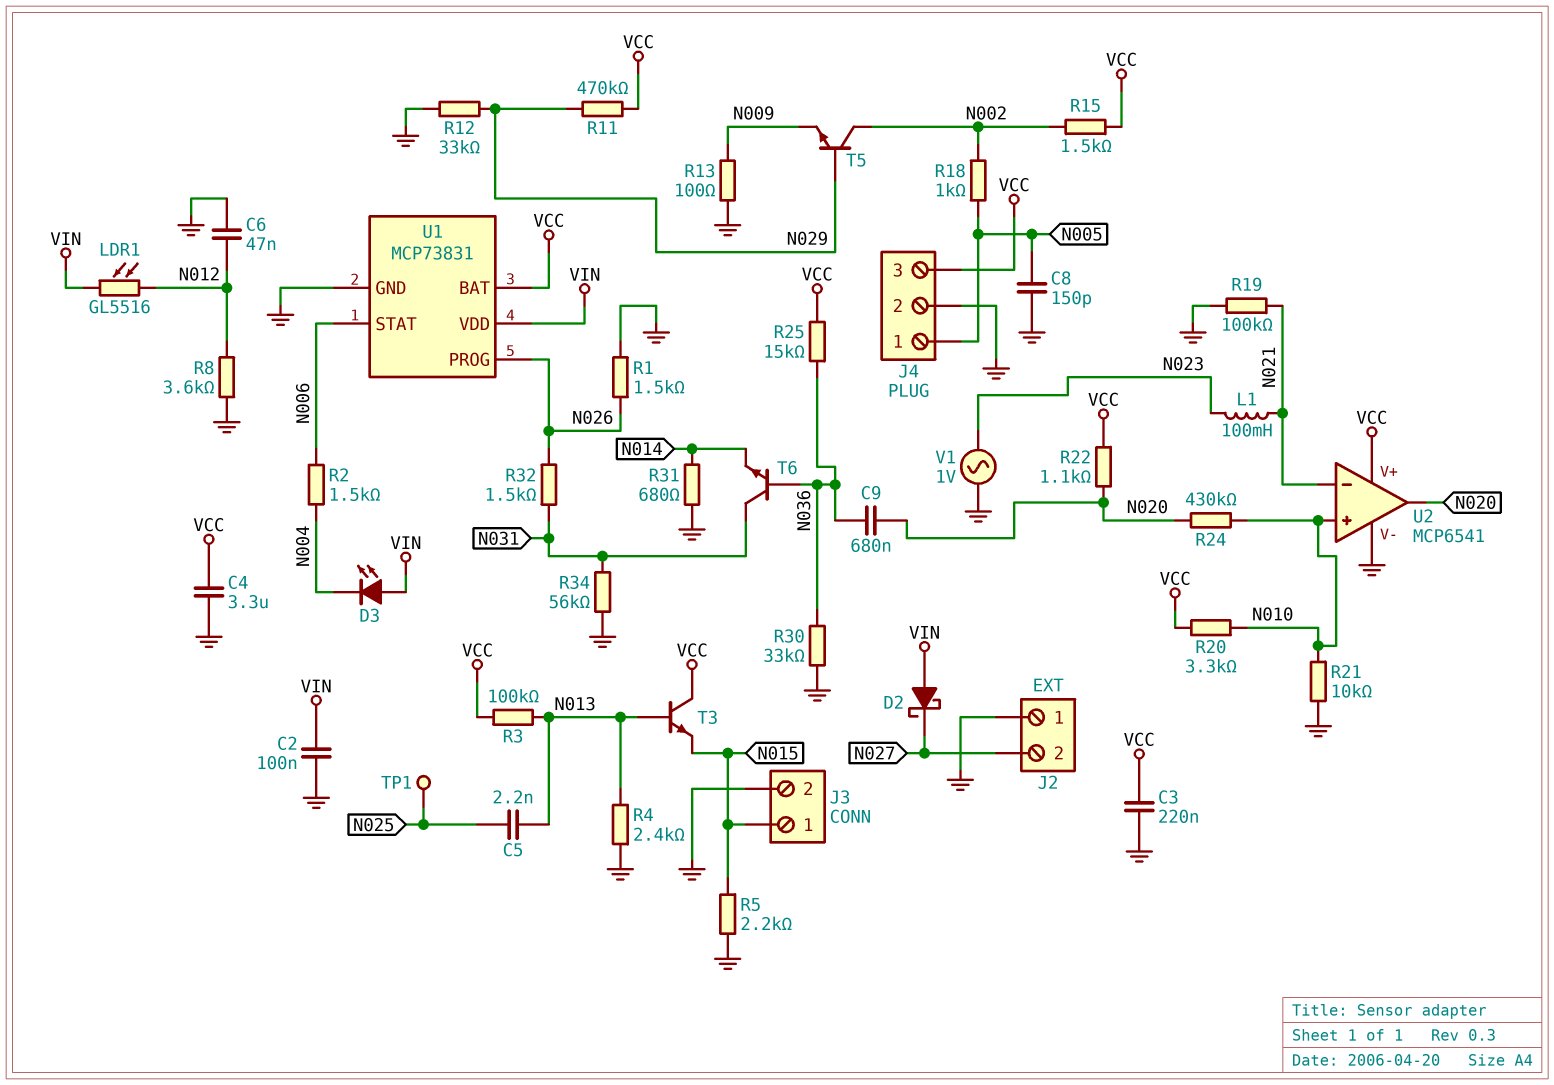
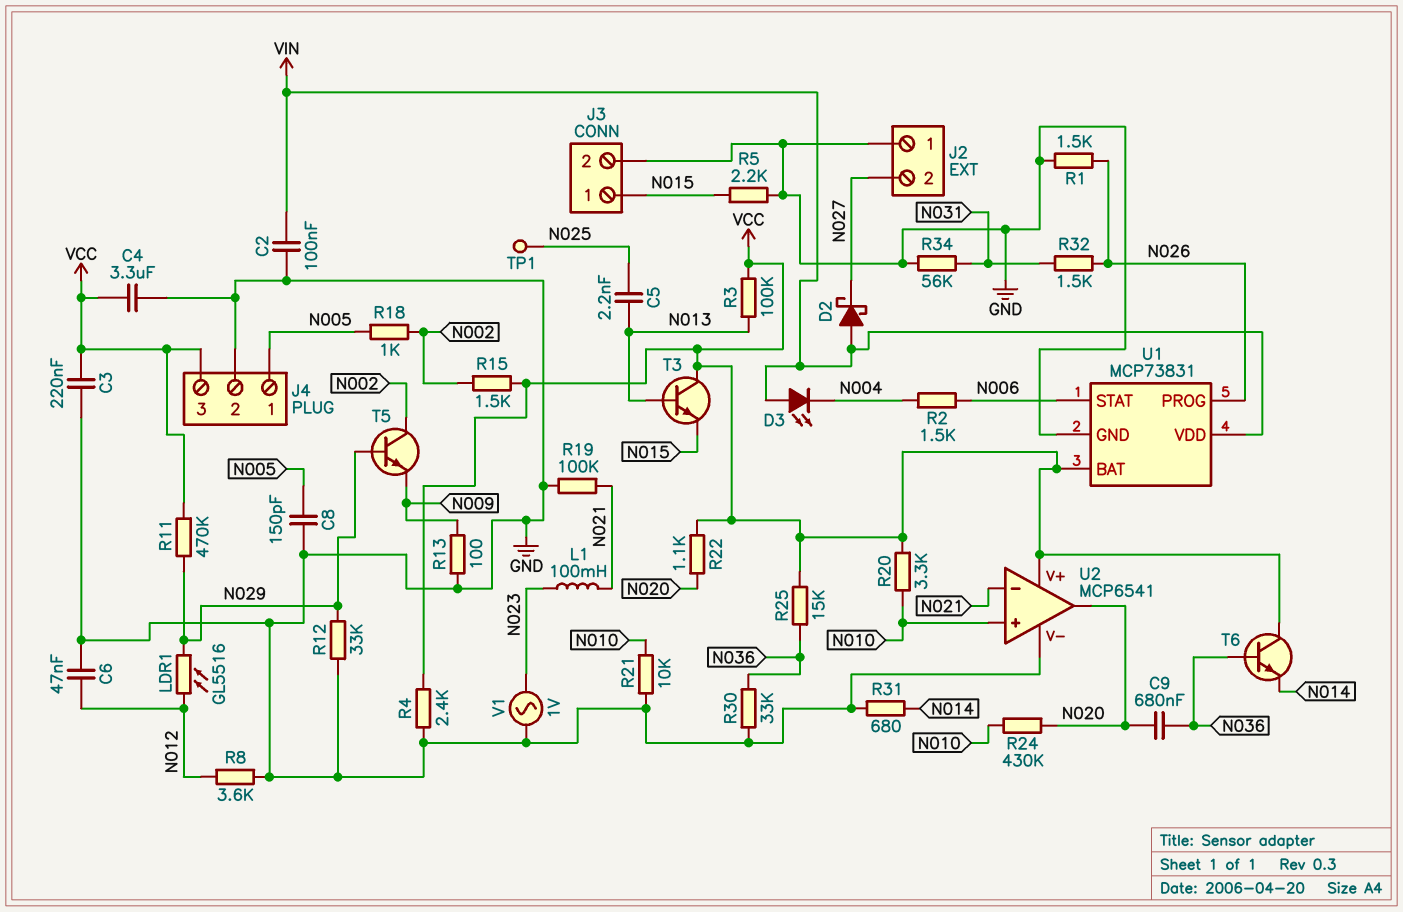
LDR1: GL5516 (N012, VIN) -> GL5516 (N012, N029)
R4: 2.4k (GND, N013) -> 2.4k (GND, VCC)
T6: NPN (B N036, C N031, E N014) -> NPN (B N036, C VCC, E N014)

